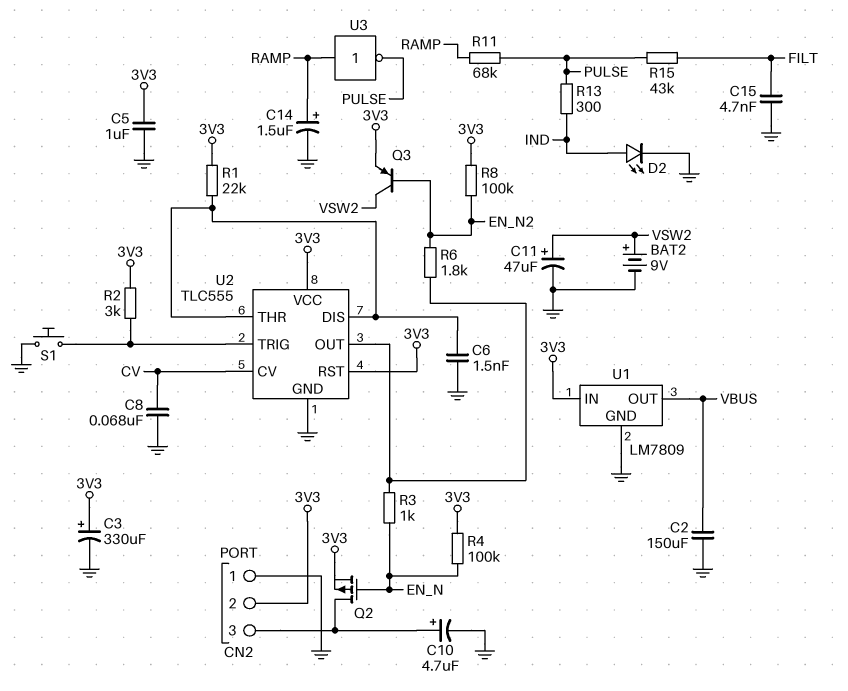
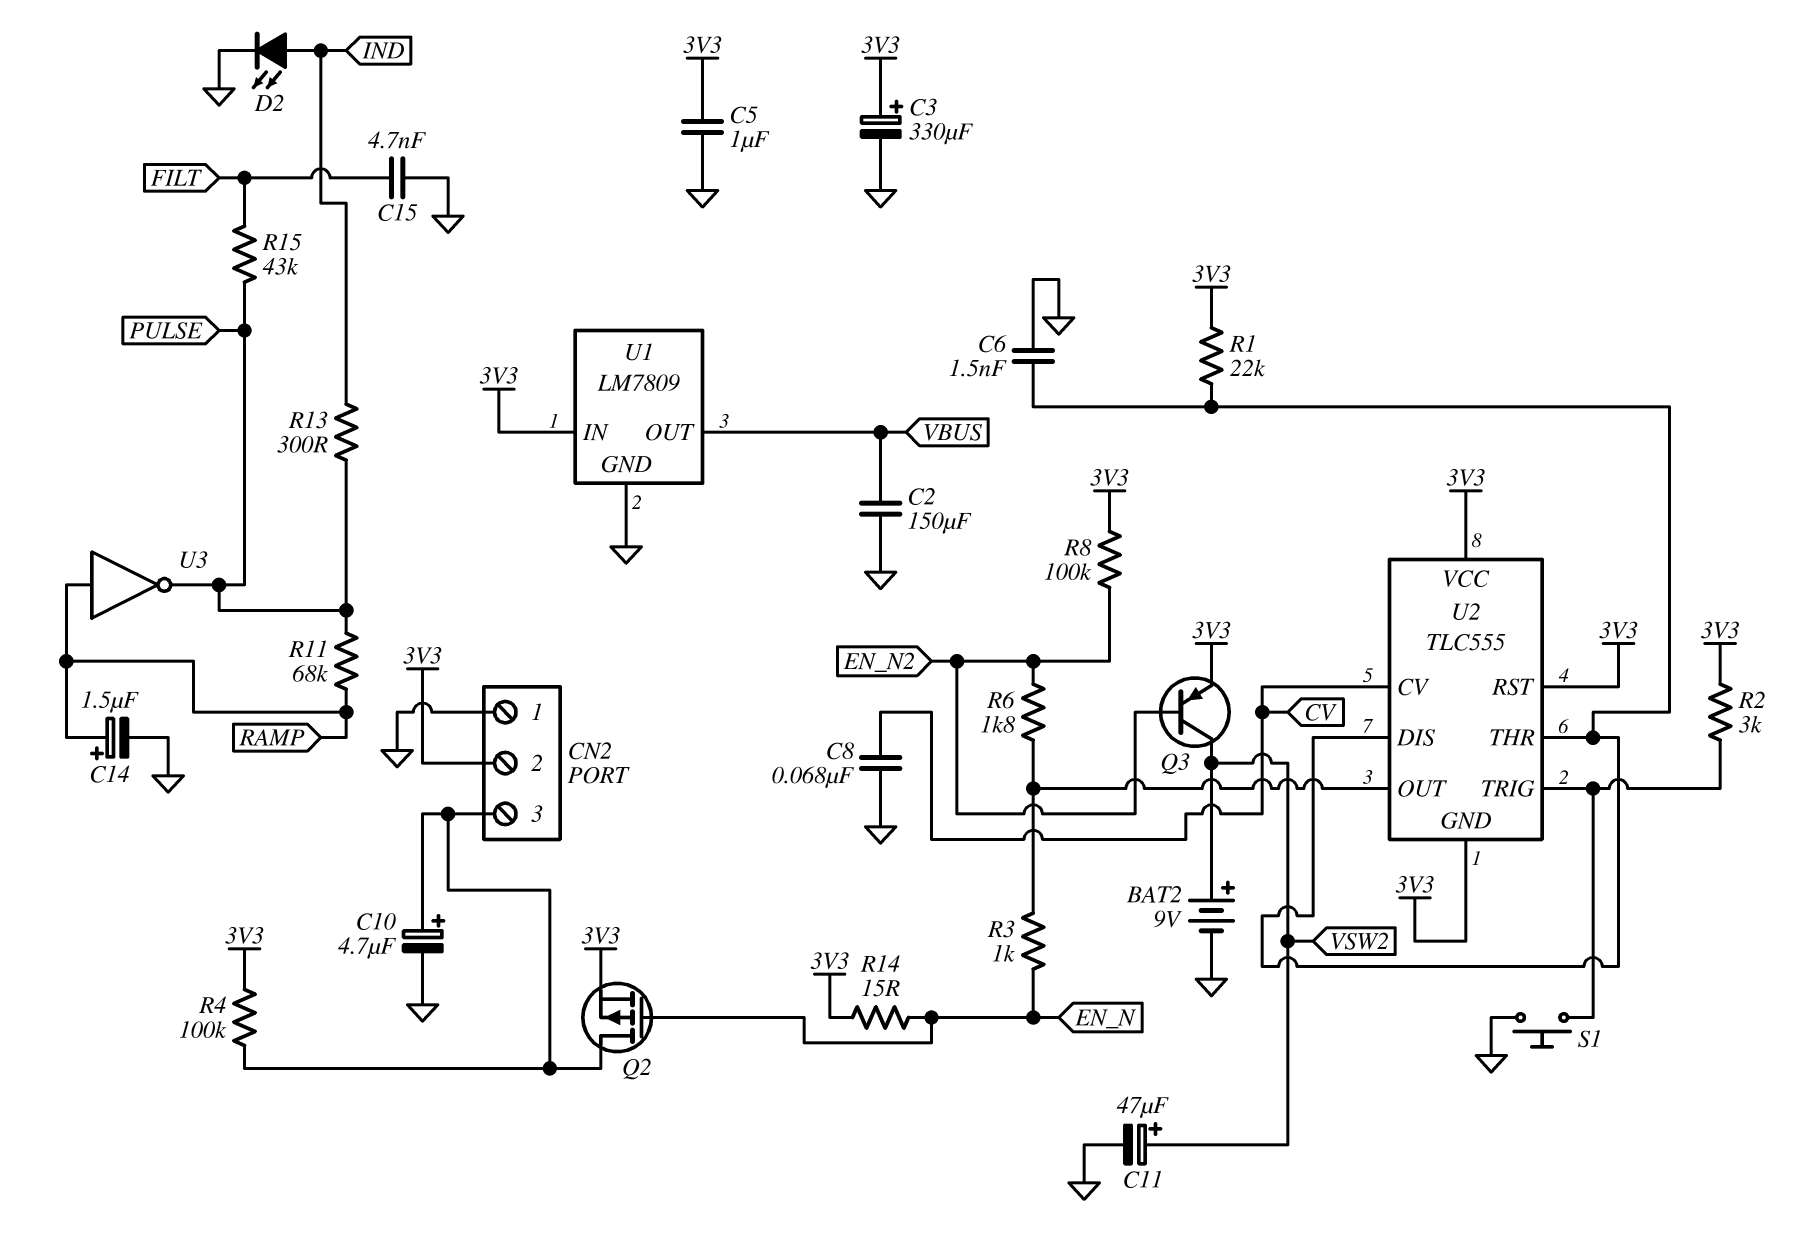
R4: 100k (3V3, EN_N) -> 100k (3V3, CN2/3)
R14: none -> 15 (3V3, EN_N)
U2 pin GND: GND -> 3V3

